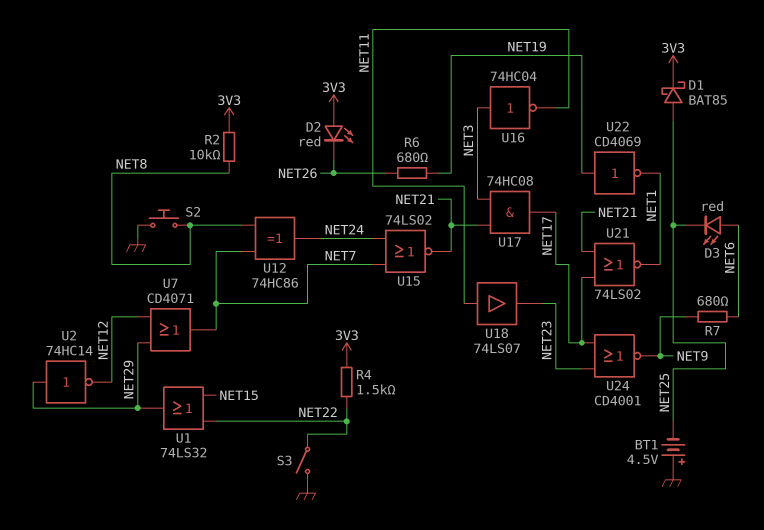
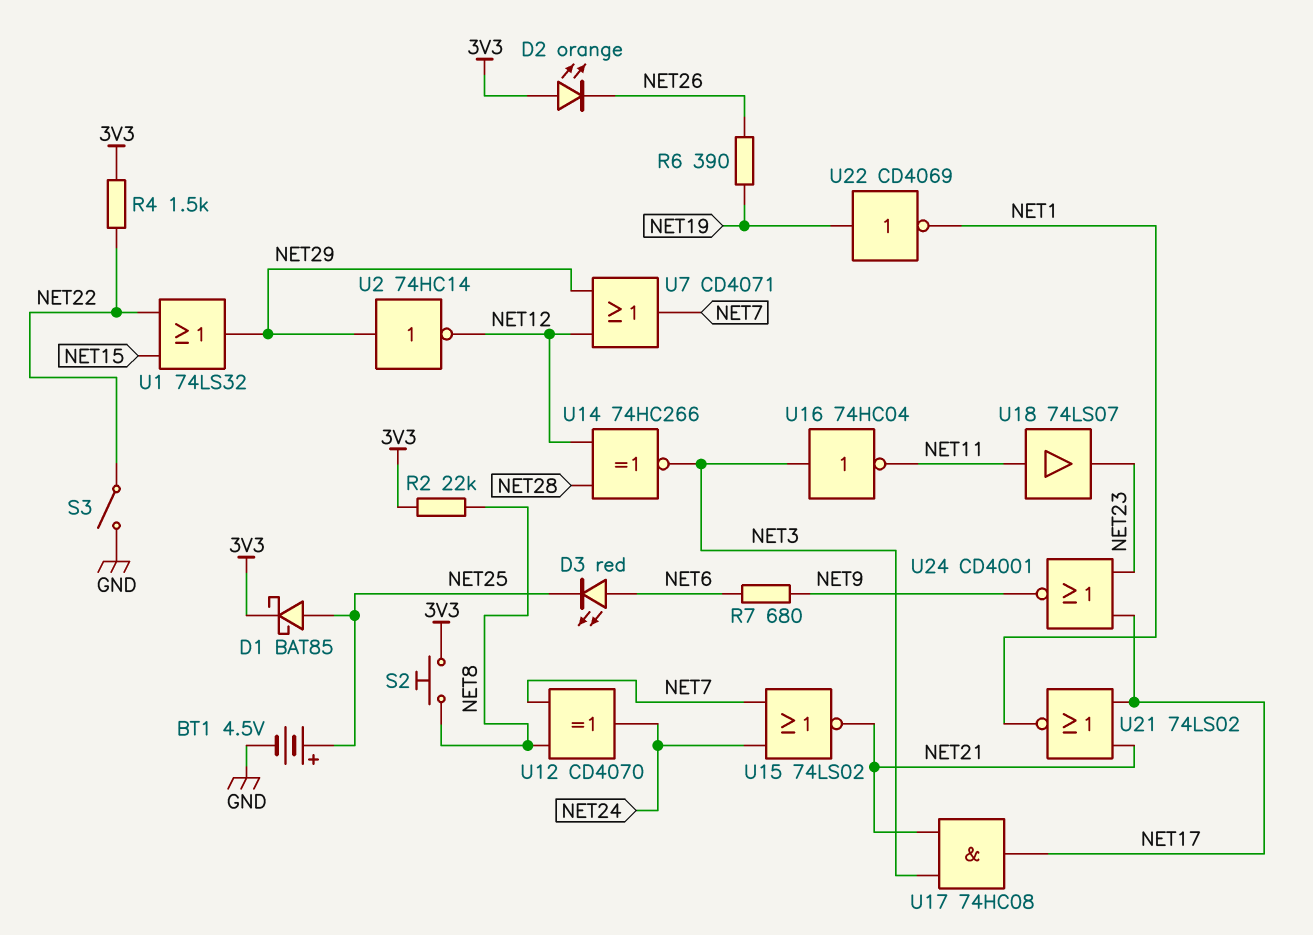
BT1: 4.5V (plus GND, minus NET25) -> 4.5V (plus NET25, minus GND)
D2: LED red (A 3V3, K NET26) -> LED orange (A 3V3, K NET26)
R2: 10k (3V3, NET8) -> 22k (3V3, NET8)
R6: 680 (NET19, NET26) -> 390 (NET19, NET26)
S2: button (GND, NET8) -> button (3V3, NET8)
U12: XOR 74HC86 (in NET7, in NET8, out NET24) -> XOR CD4070 (in NET7, in NET8, out NET24)
U14: none -> XNOR 74HC266 (in NET12, in NET28, out NET3)

